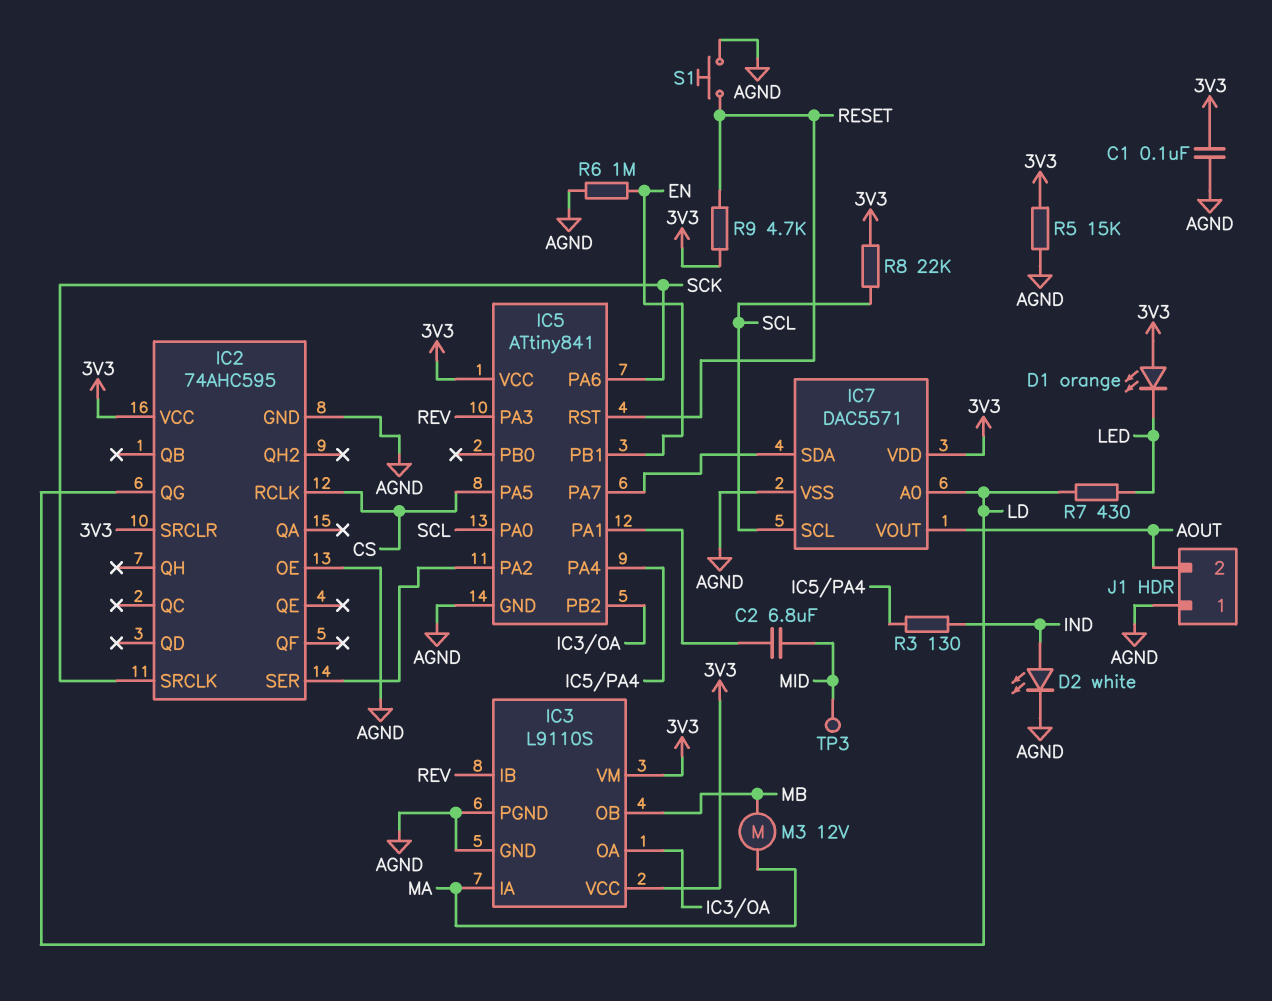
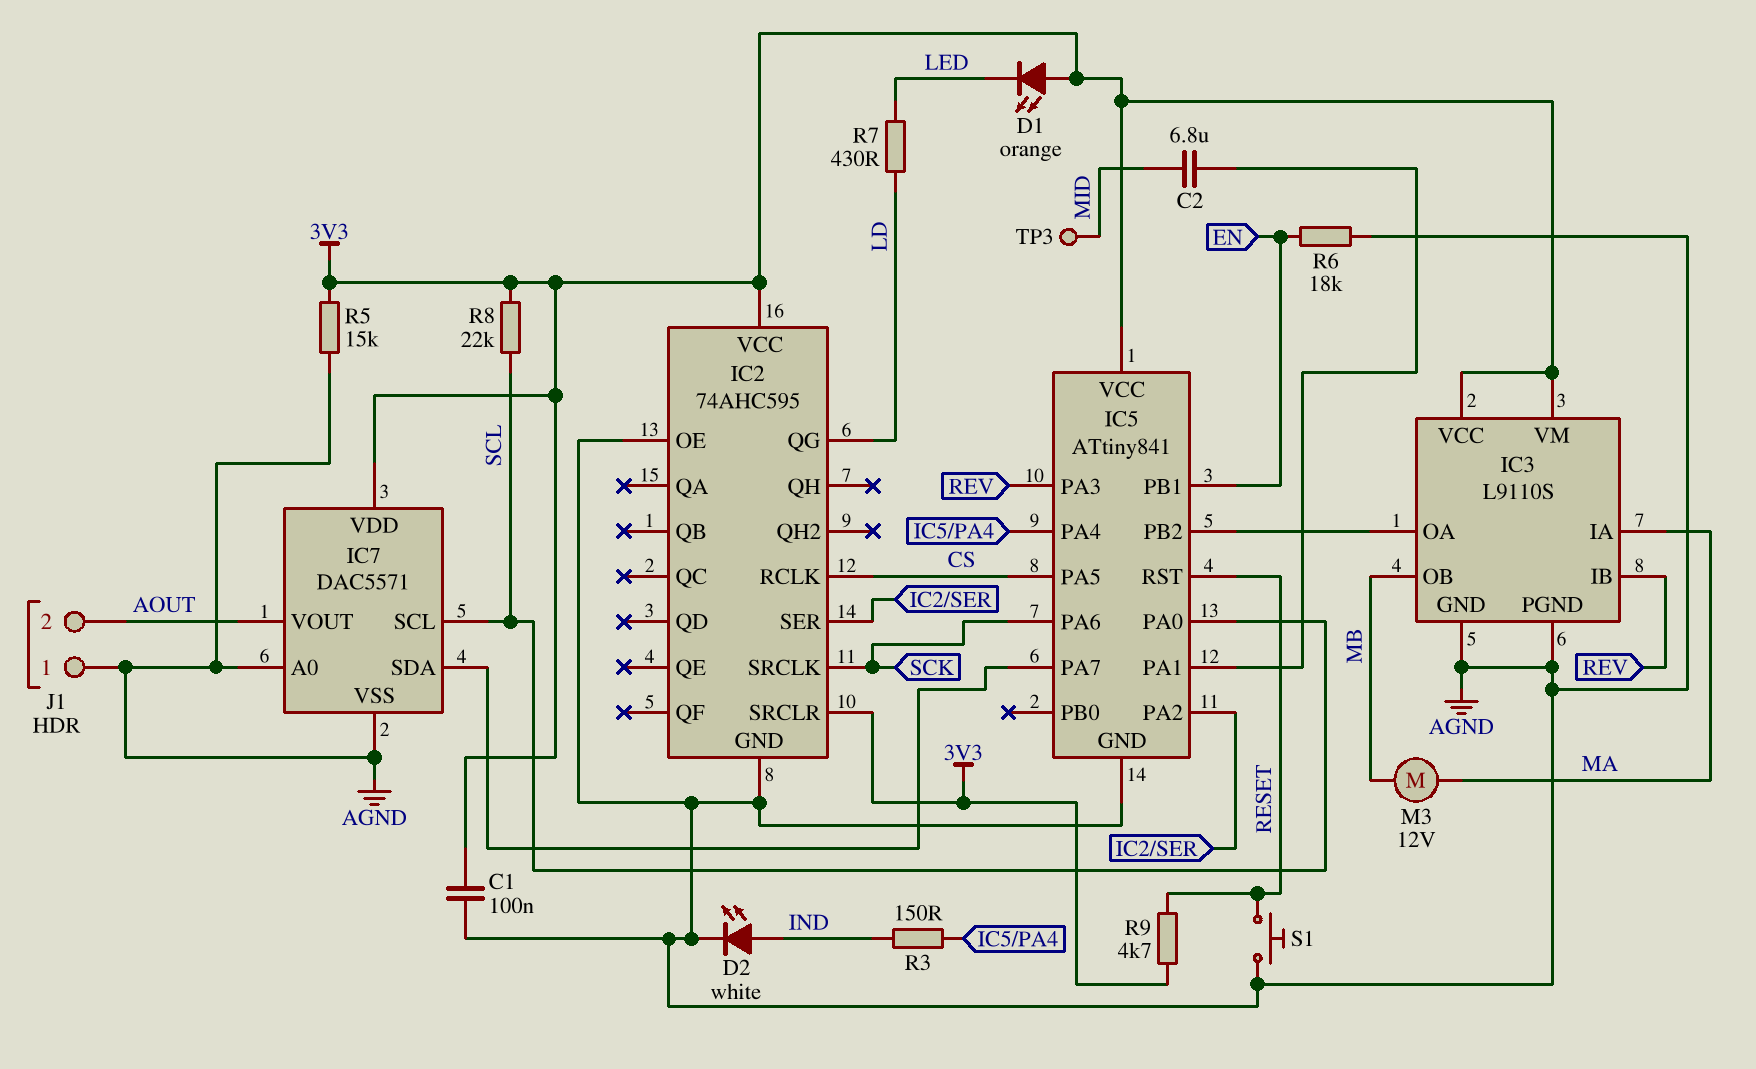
IC7 pin A0: LD -> AGND
R3: 130 (IC5/PA4, IND) -> 150 (IC5/PA4, IND)
R6: 1M (AGND, EN) -> 18k (AGND, EN)

